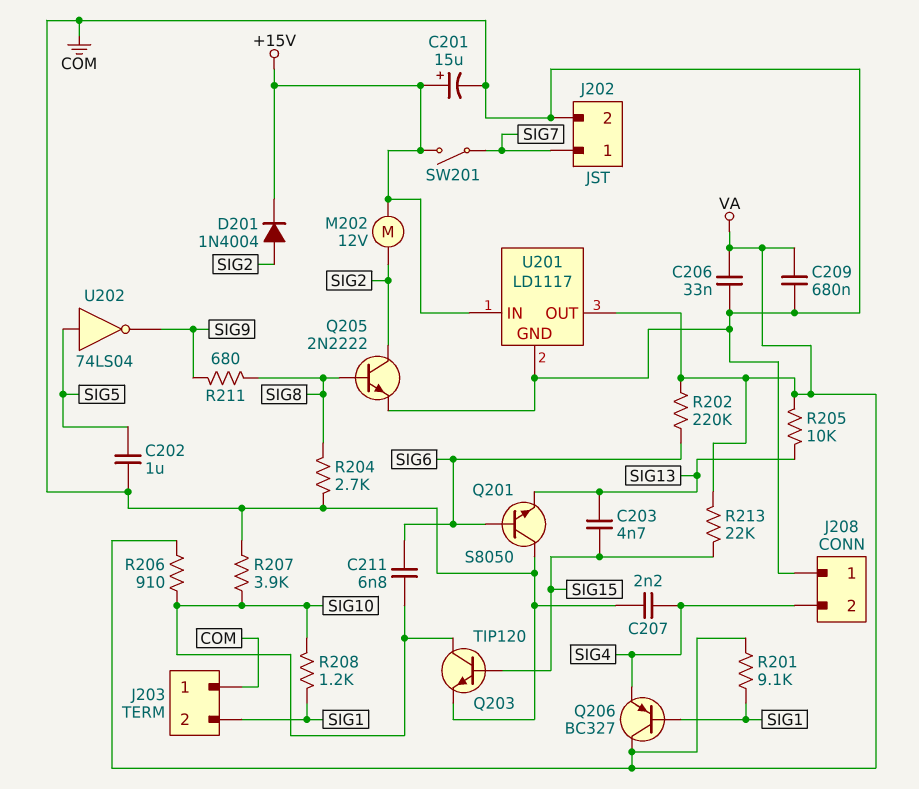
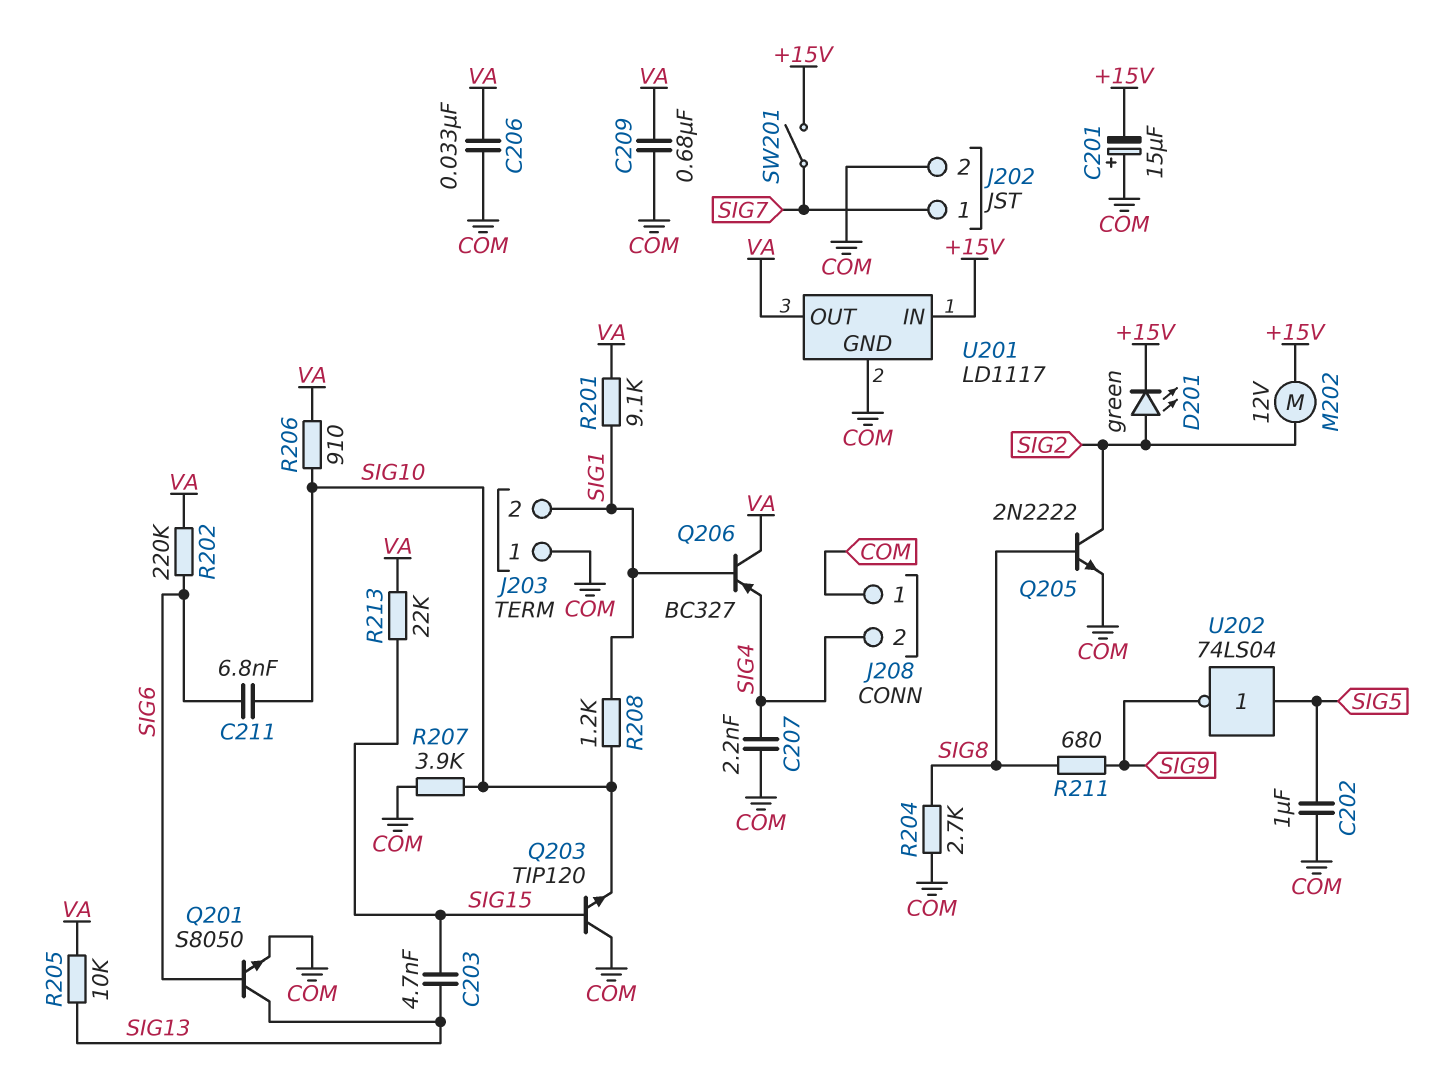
C201: 15uF (plus +15V, minus COM) -> 15uF (plus COM, minus +15V)
D201: diode 1N4004 (A SIG2, K +15V) -> LED green (A SIG2, K +15V)
Q201: NPN S8050 (B SIG6, C COM, E SIG13) -> NPN S8050 (B SIG6, C SIG13, E COM)
Q203: NPN TIP120 (B SIG15, C SIG10, E COM) -> NPN TIP120 (B SIG15, C COM, E SIG10)

